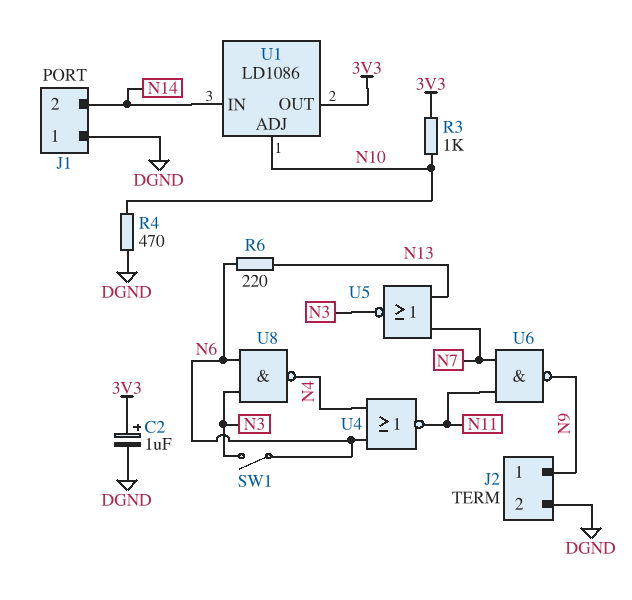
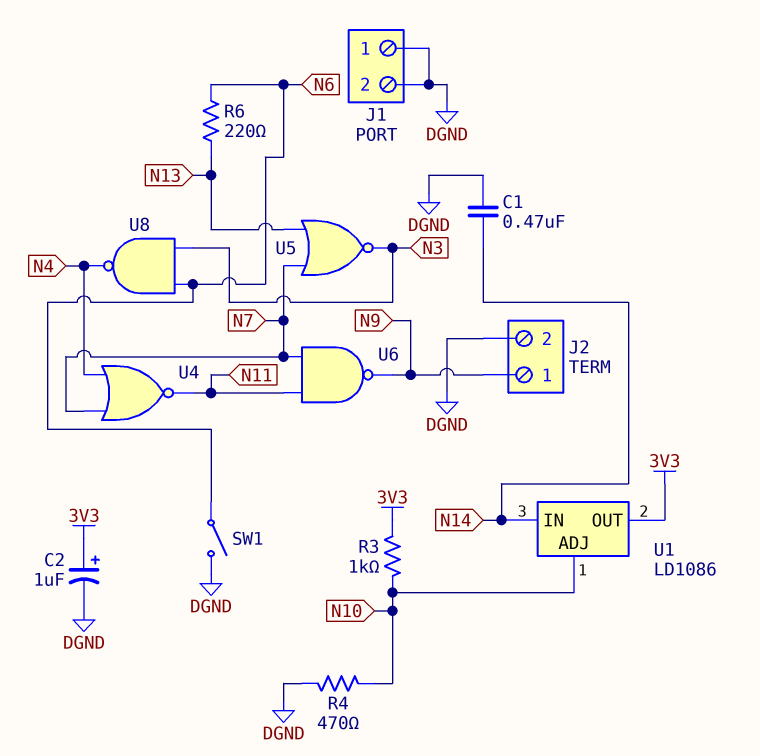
C1: none -> 470nF (DGND, N14)
J1 pin 2: N14 -> DGND
SW1: switch (N3, N6) -> switch (DGND, N6)
U4: NOR (in N4, in N6, out N11) -> NOR (in N4, in N7, out N11)

